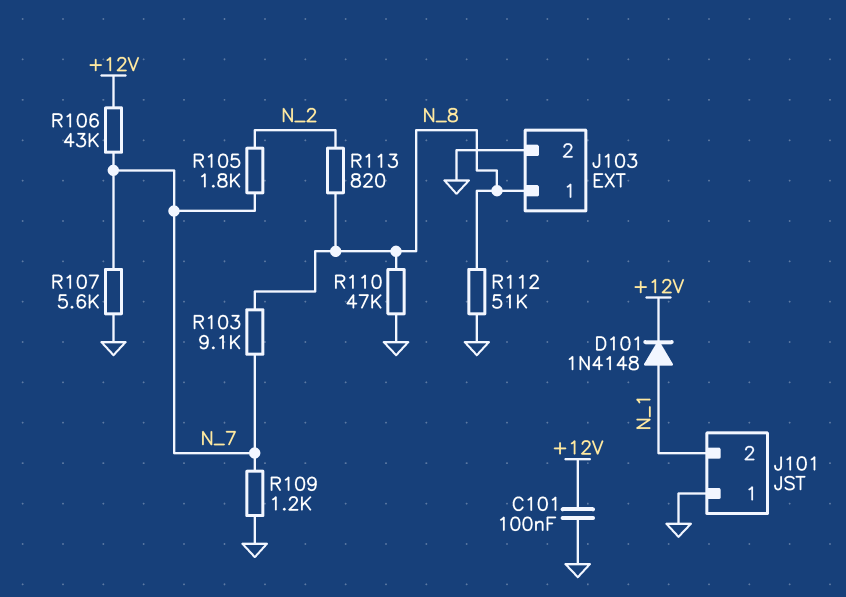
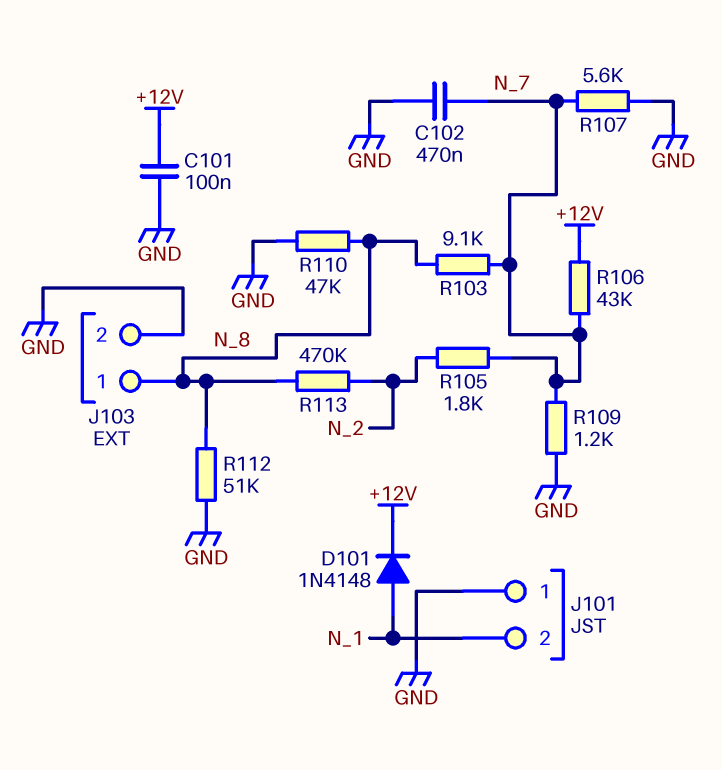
C102: none -> 470nF (GND, N_7)
R113: 820 (N_2, N_8) -> 470k (N_2, N_8)

